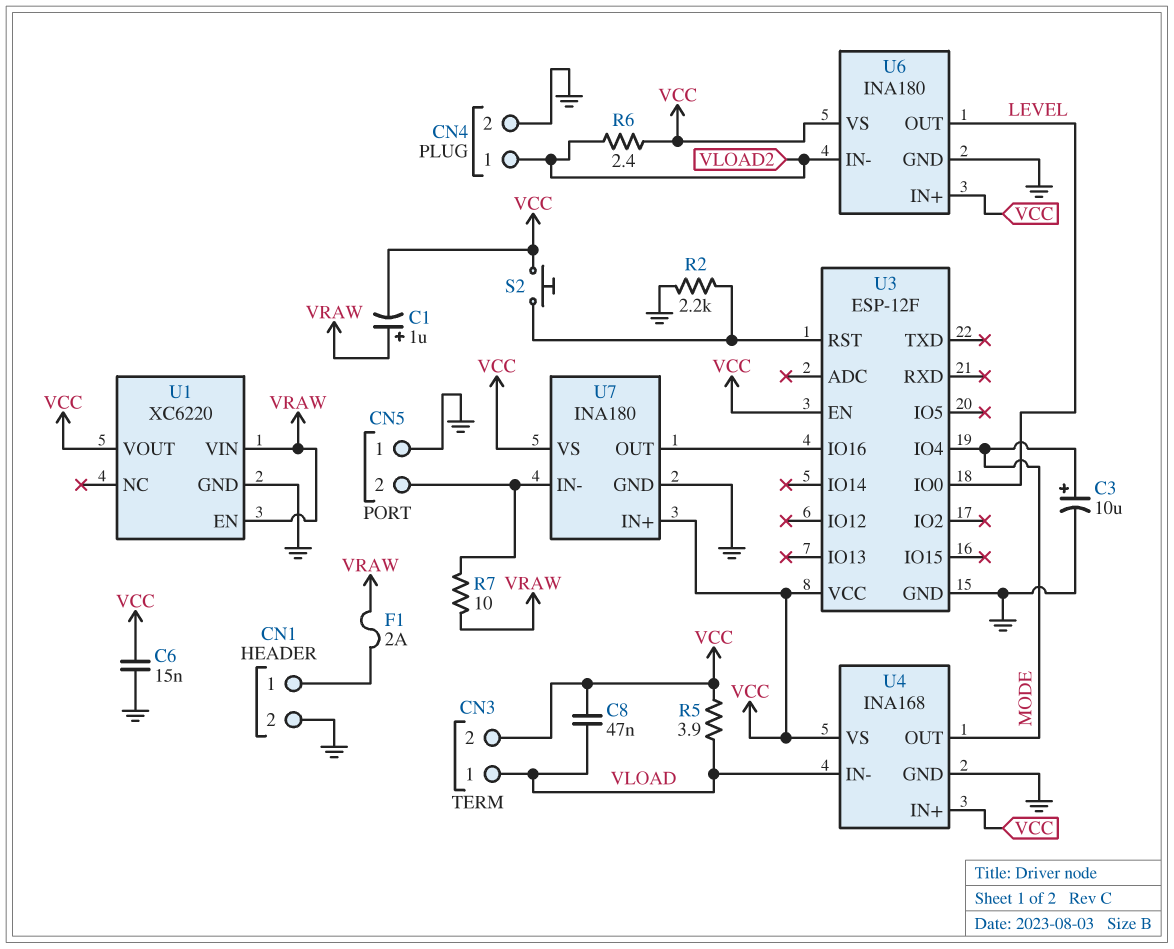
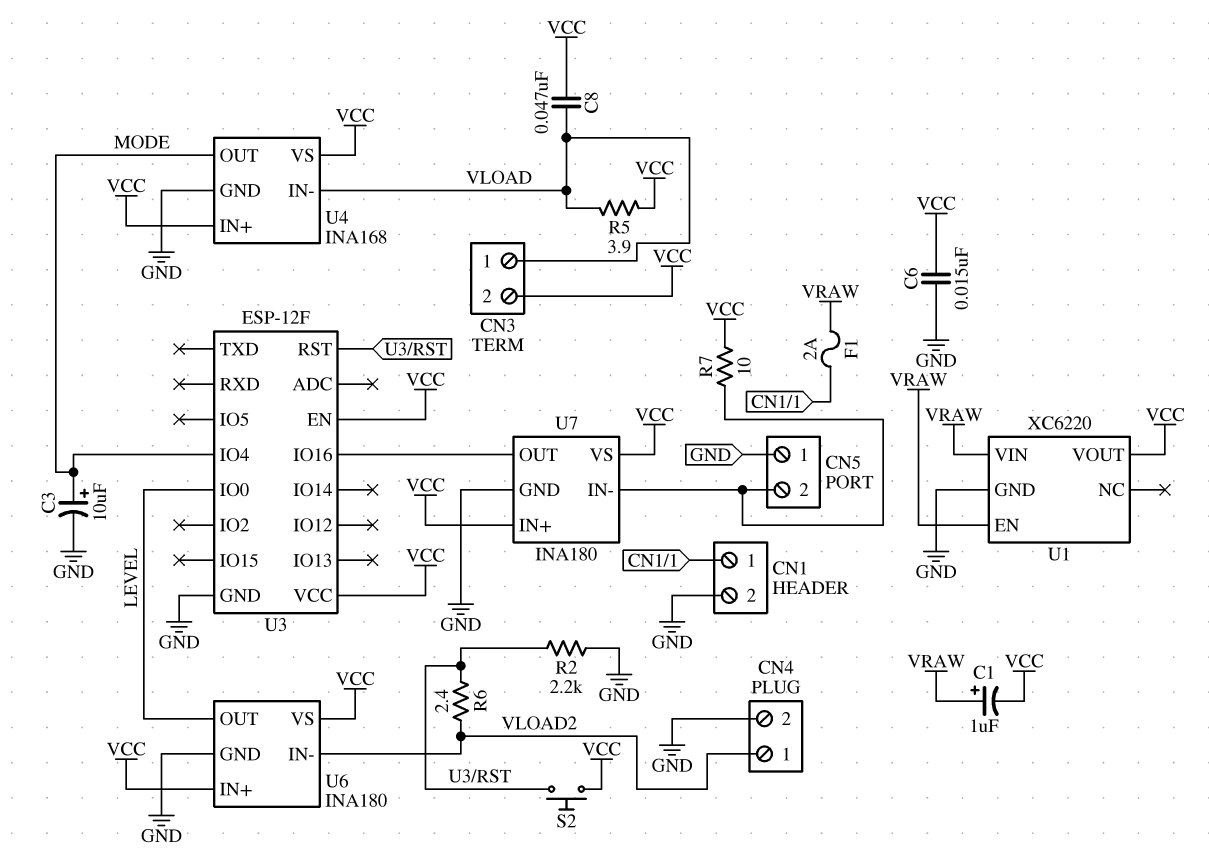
R6: 2.4 (VCC, VLOAD2) -> 2.4 (U3/RST, VLOAD2)
R7: 10 (CN5/2, VRAW) -> 10 (CN5/2, VCC)

